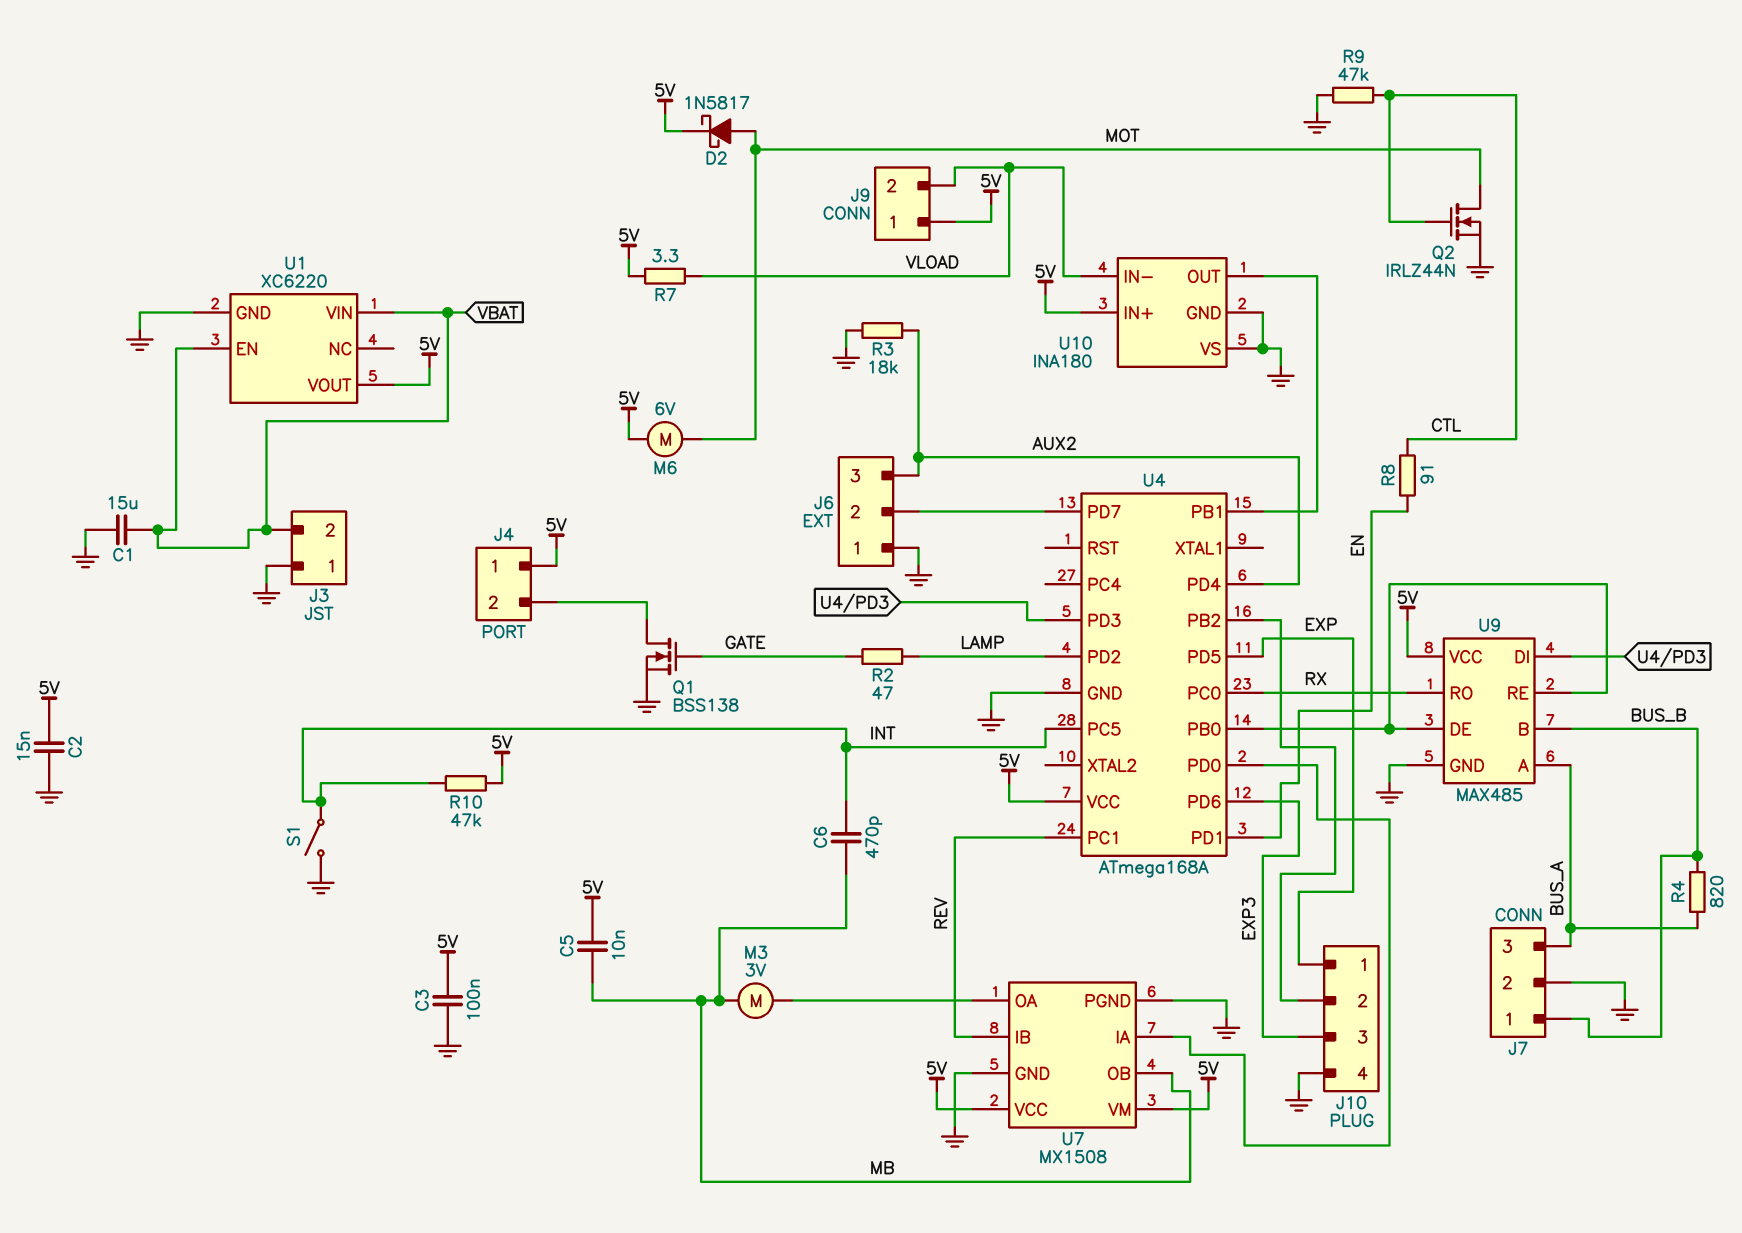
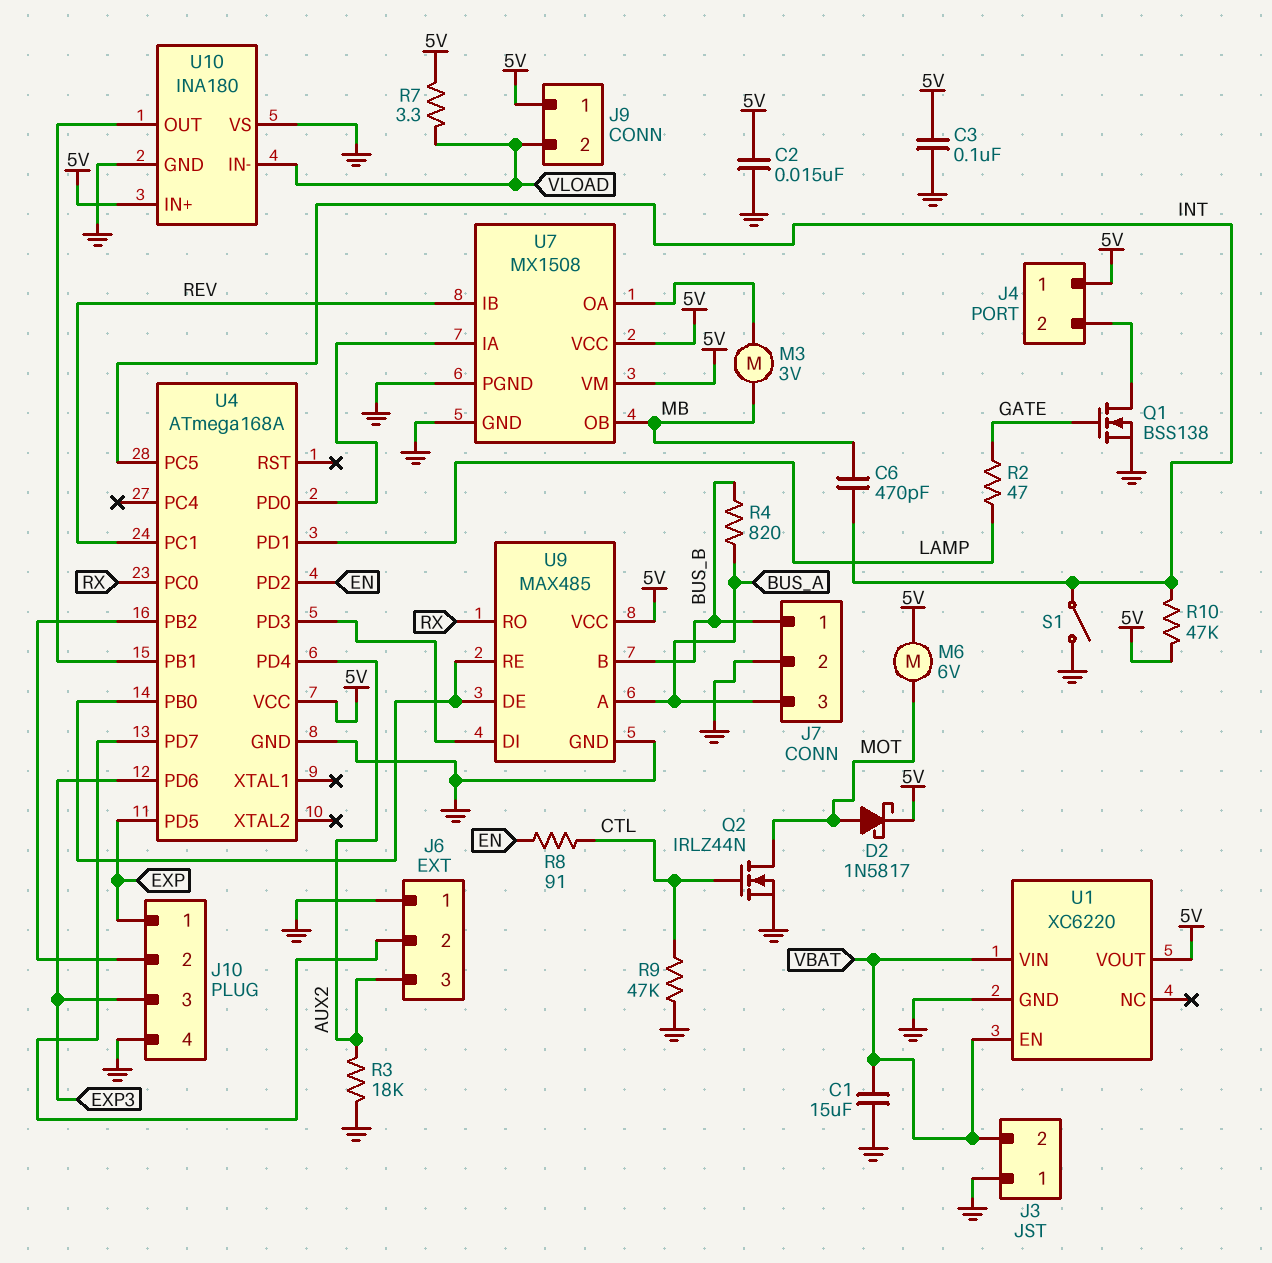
C5: 10nF (5V, MB) -> none
U4 pin PD1: EN -> LAMP
U4 pin PD2: LAMP -> EN

